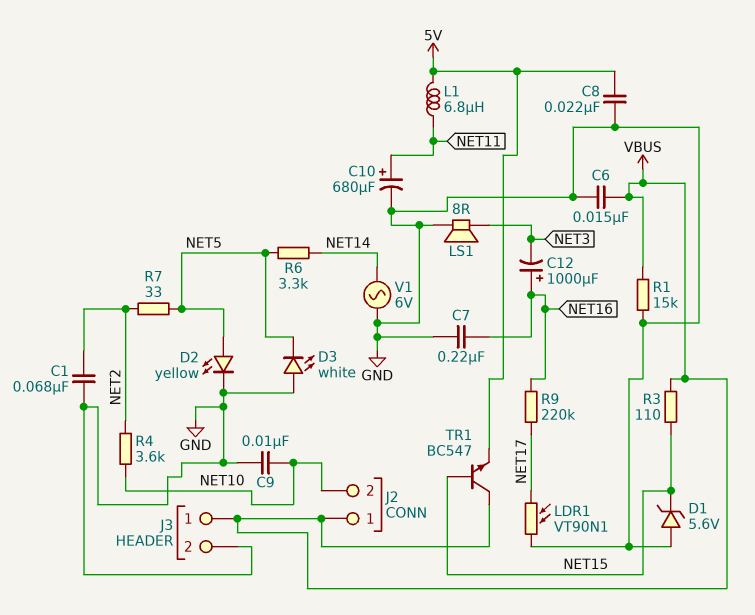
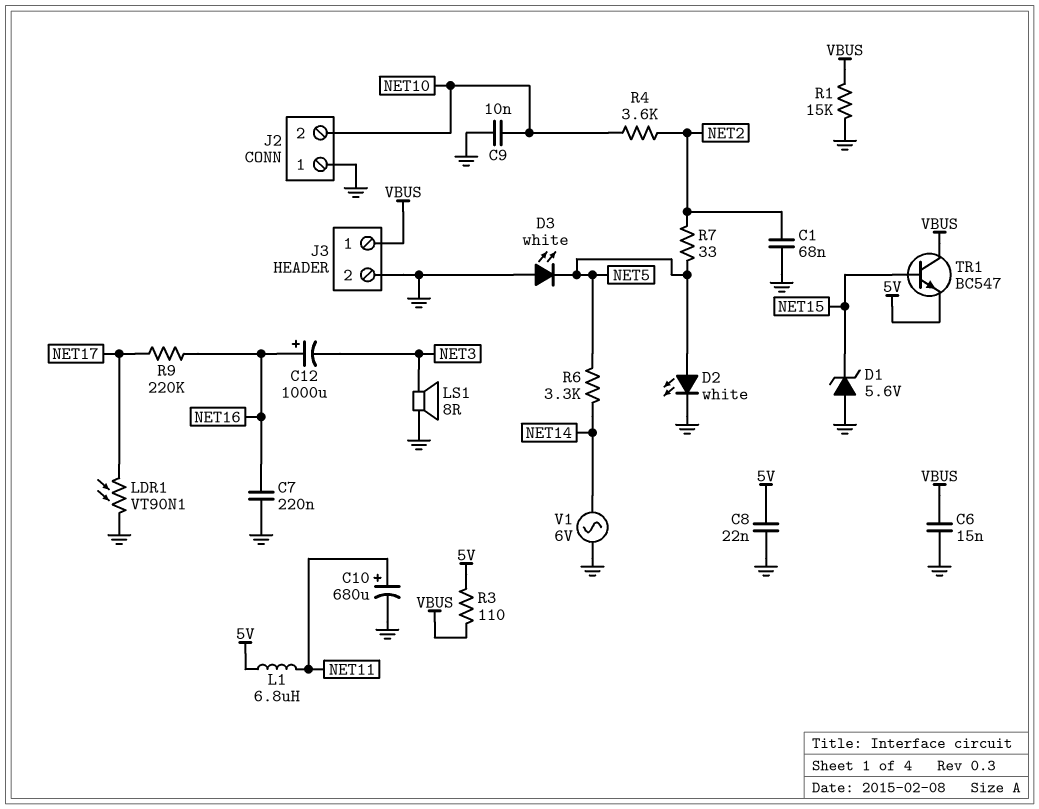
D2: LED yellow (A NET5, K GND) -> LED white (A NET5, K GND)
J2 pin 1: VBUS -> GND
R3: 110 (NET15, VBUS) -> 110 (5V, VBUS)

